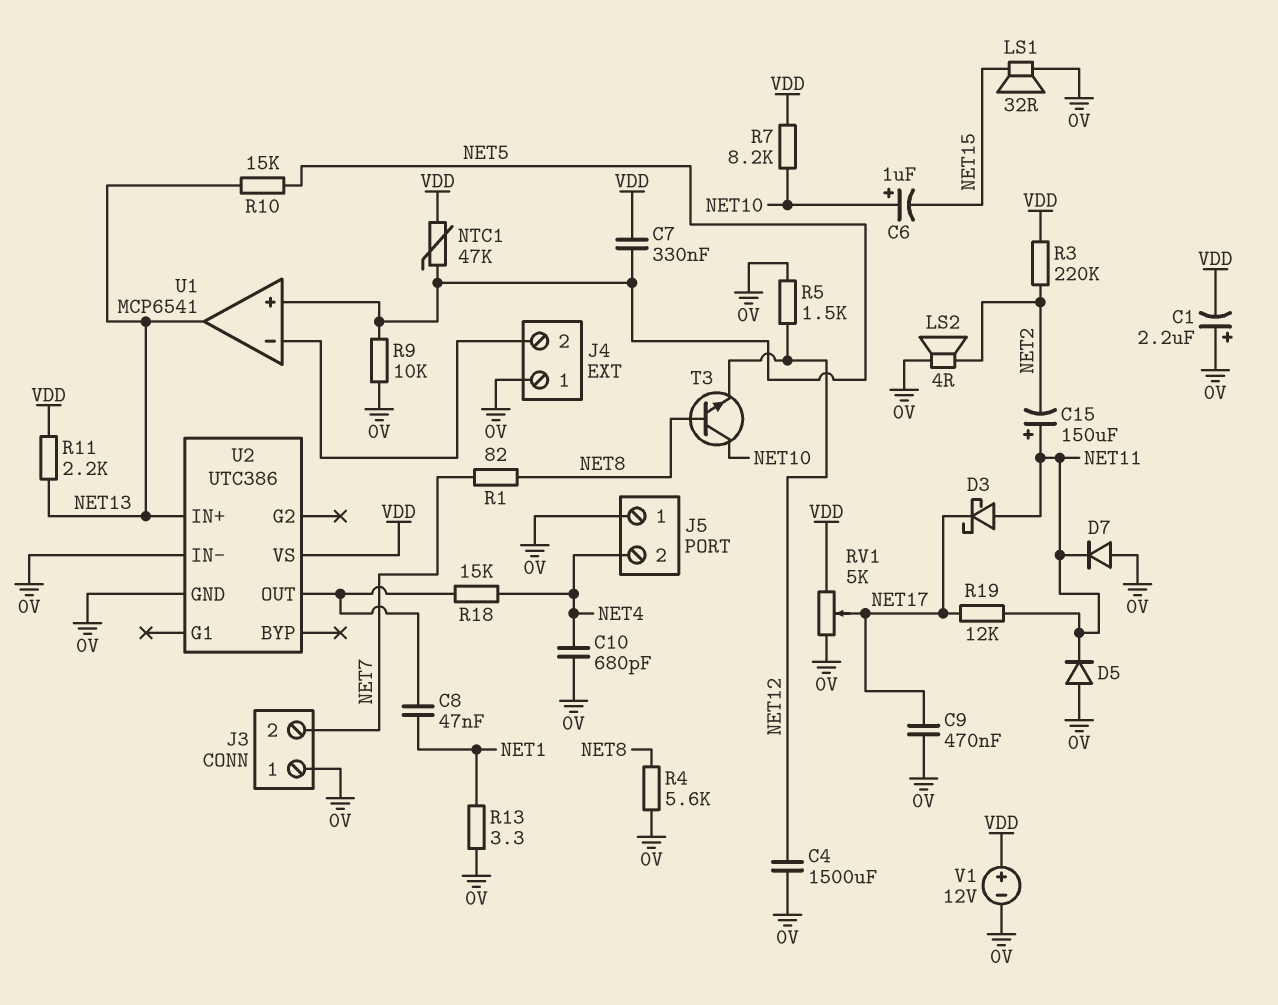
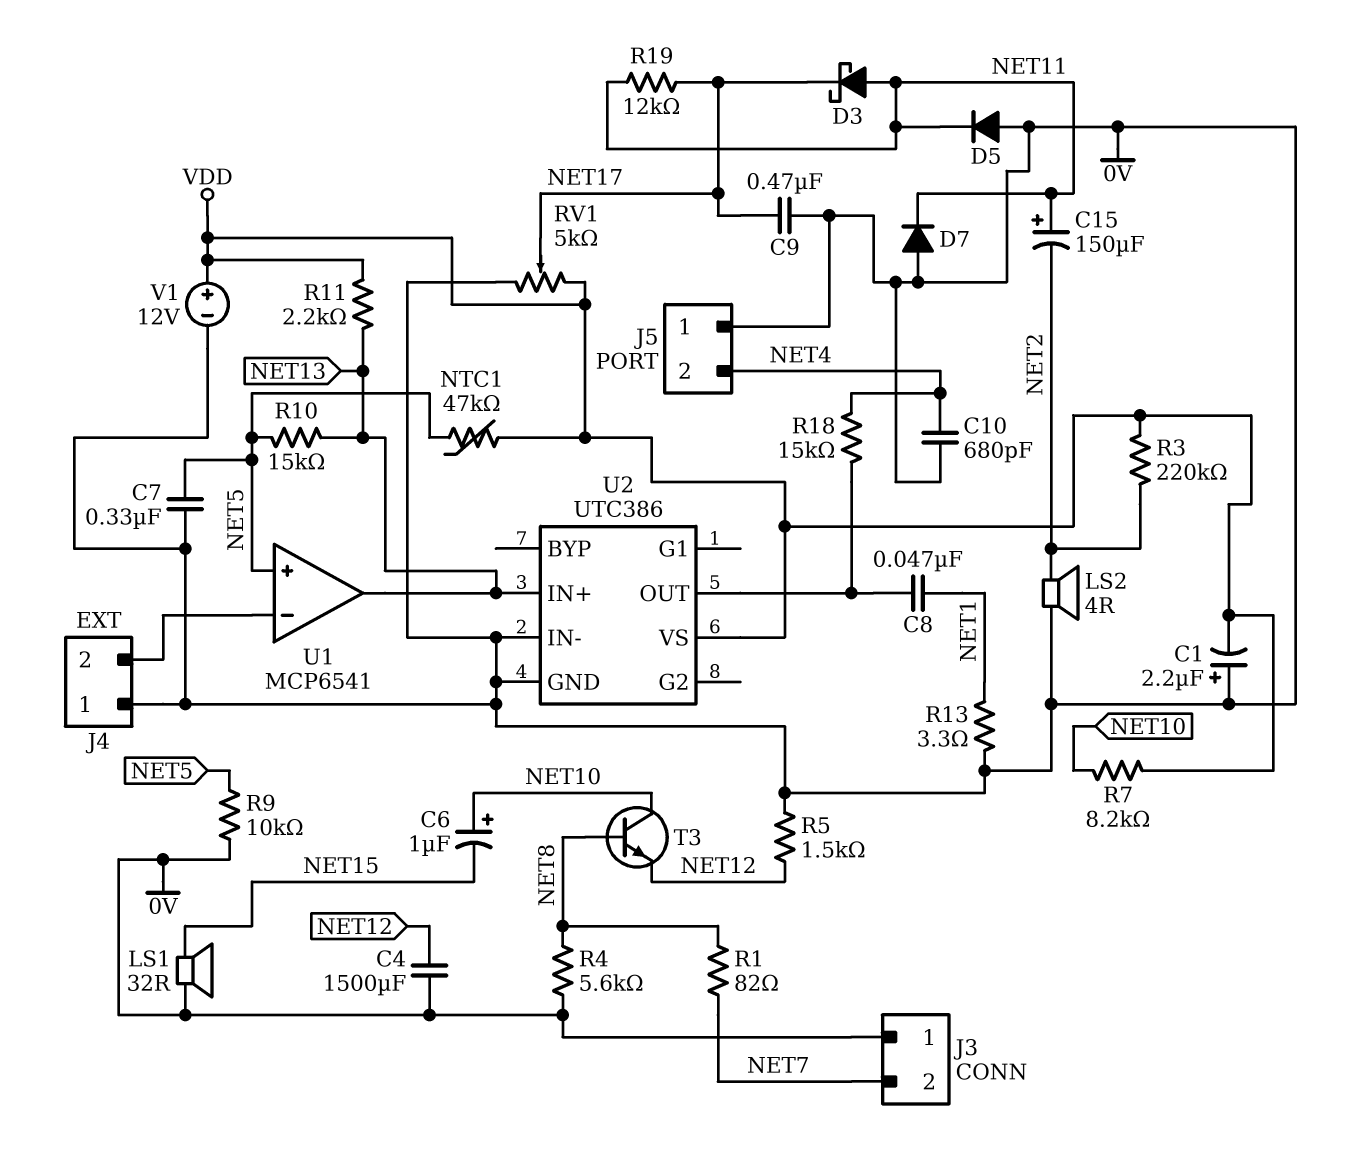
C7: 330nF (NET5, VDD) -> 330nF (0V, NET5)

